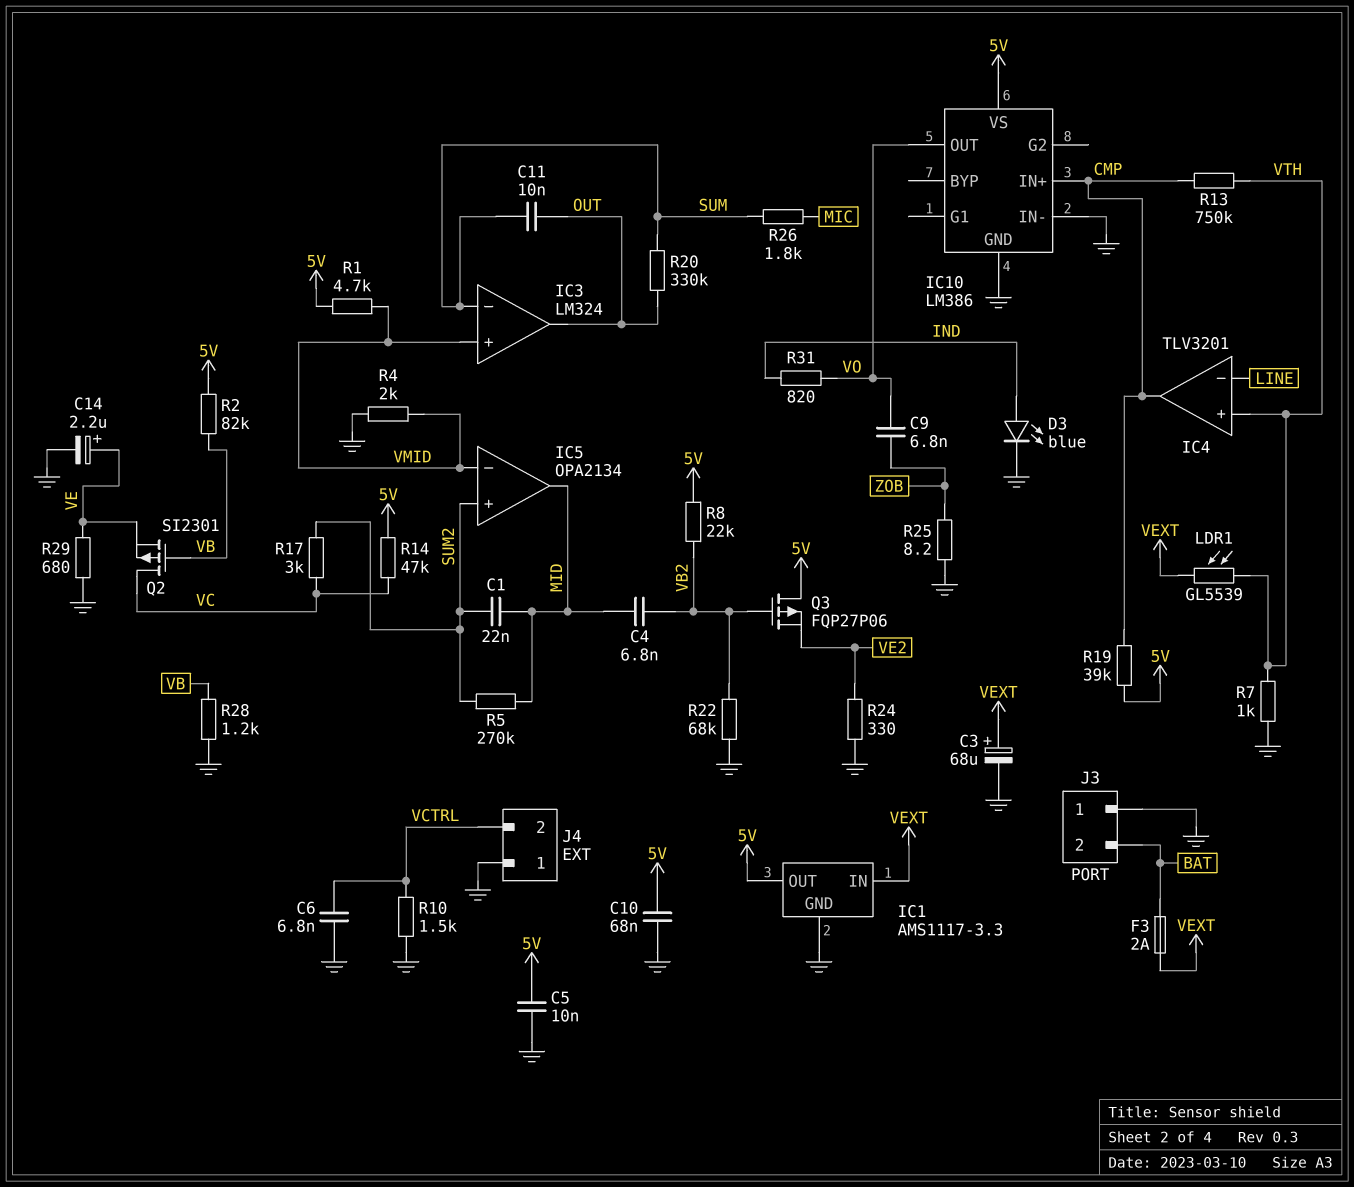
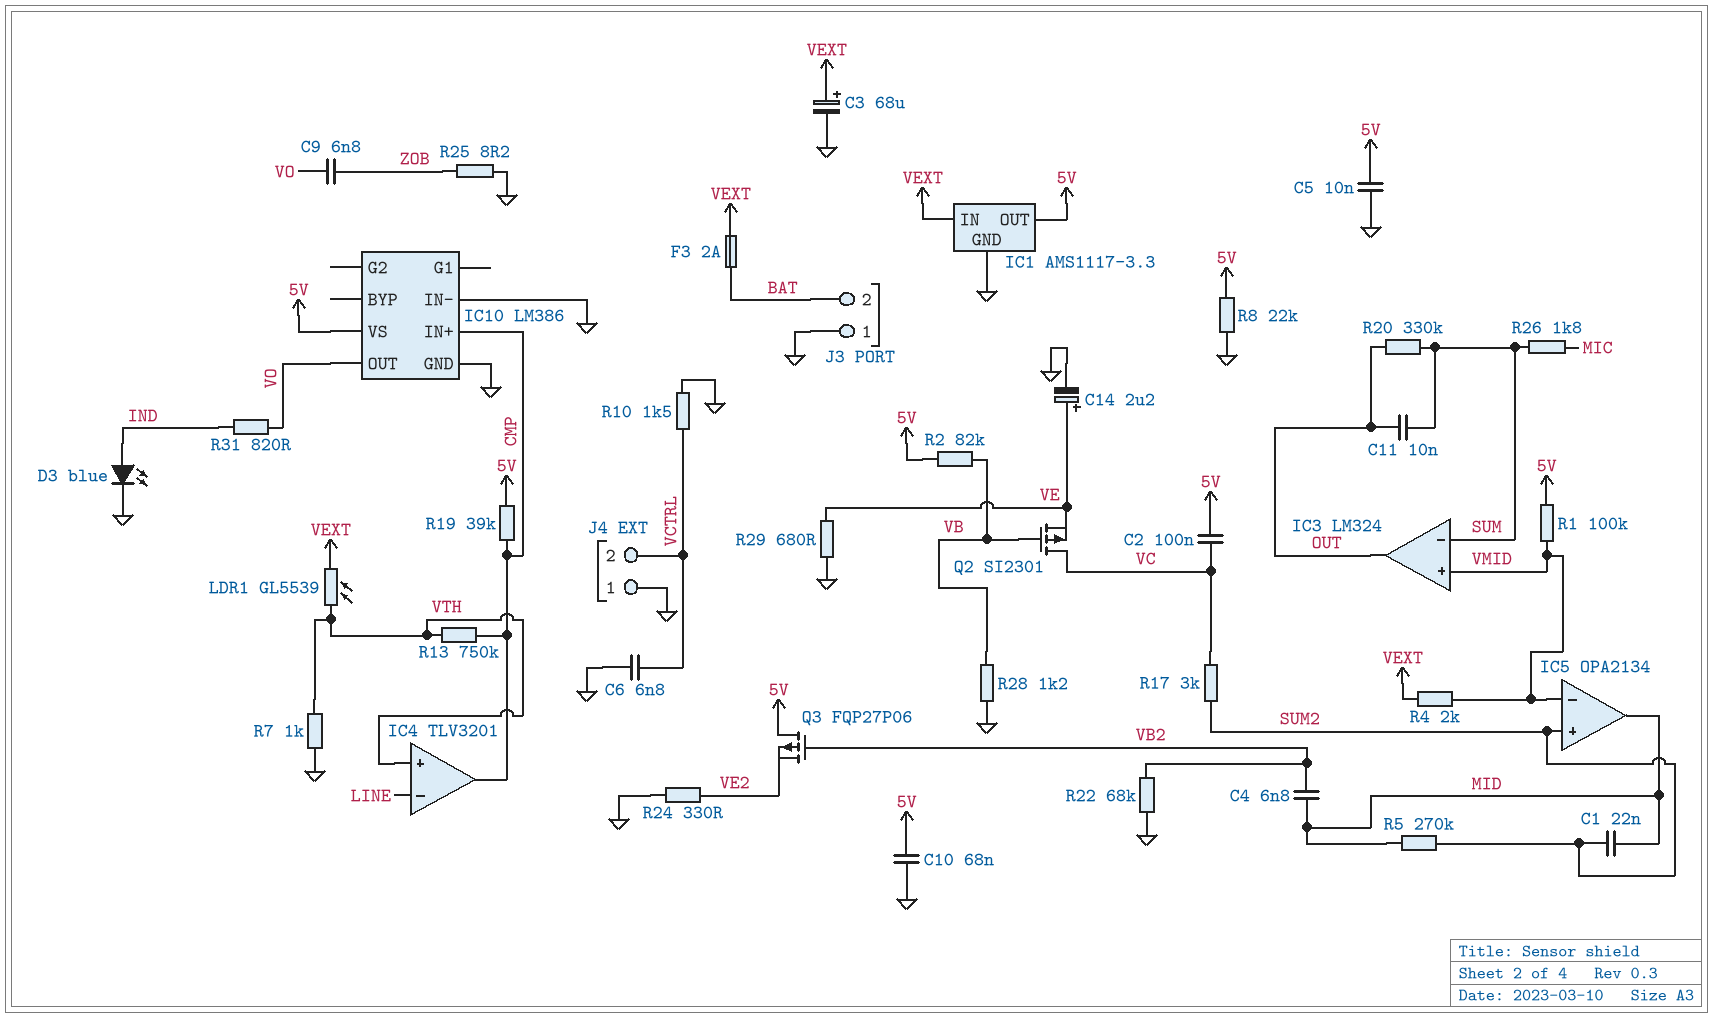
C2: none -> 100nF (5V, VC)
R1: 4.7k (5V, VMID) -> 100k (5V, VMID)
R4: 2k (GND, VMID) -> 2k (VEXT, VMID)
R8: 22k (5V, VB2) -> 22k (5V, GND)
R14: 47k (5V, VC) -> none

